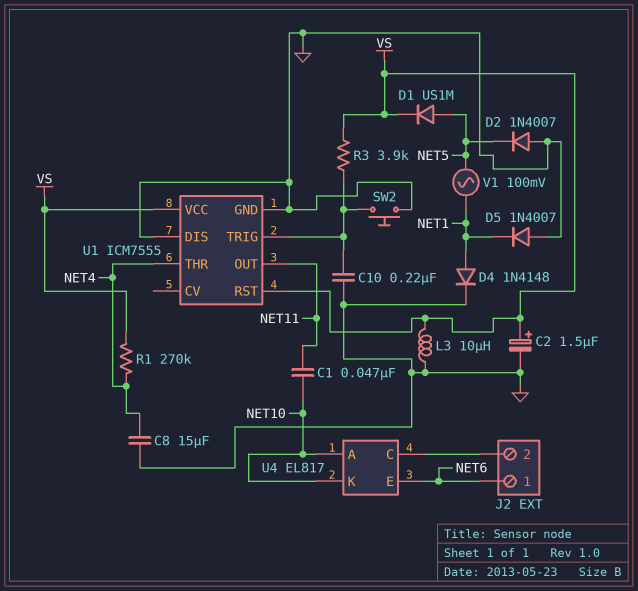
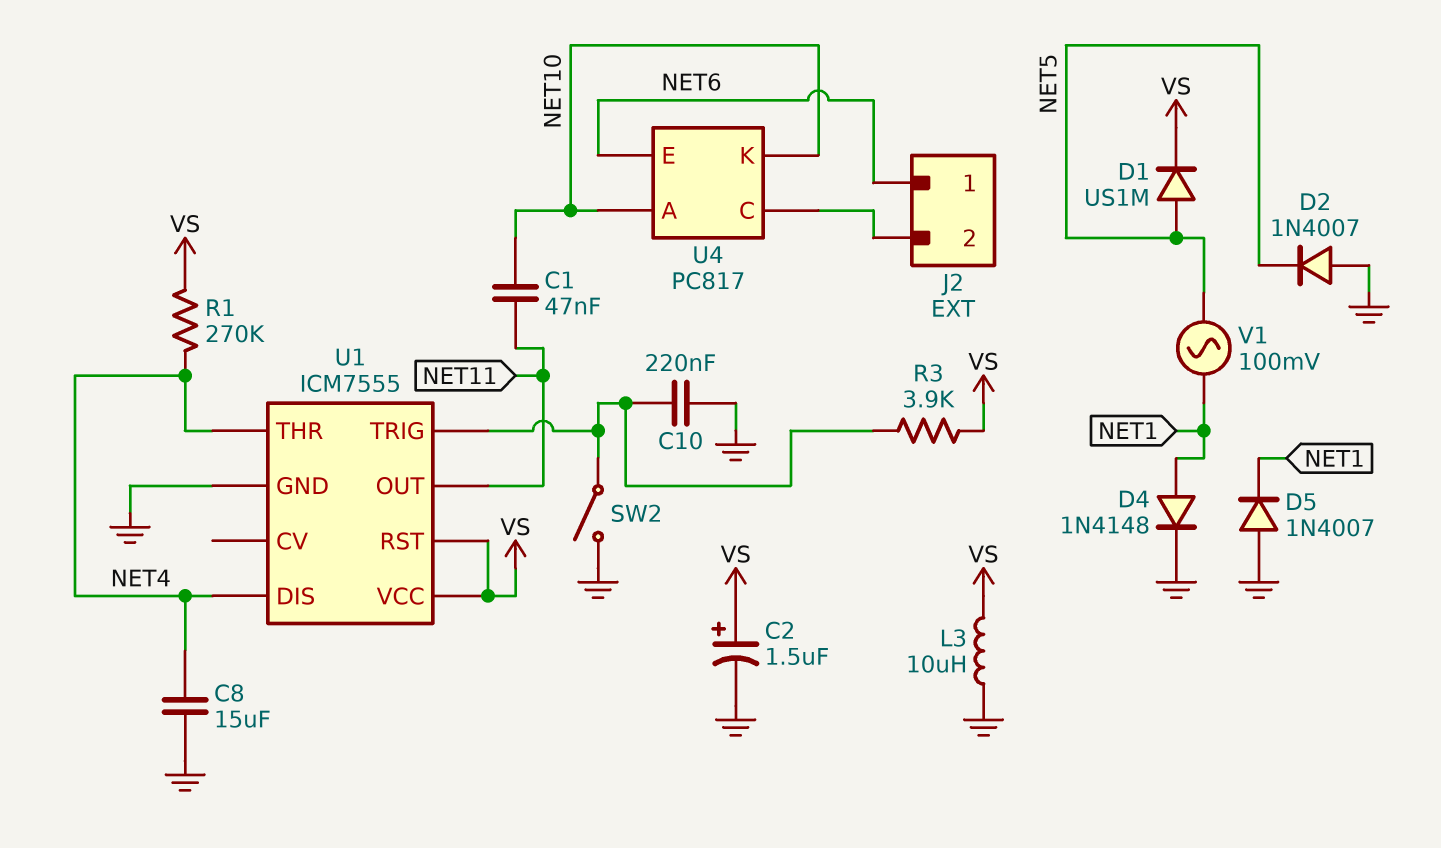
SW2: button (GND, U1/TRIG) -> switch (GND, U1/TRIG)
U1 pin DIS: GND -> NET4
U4: EL817 -> PC817

